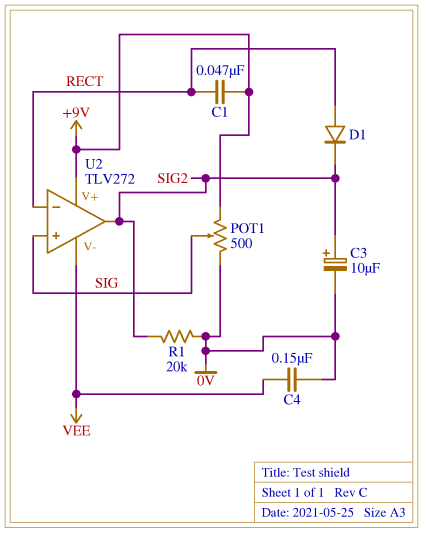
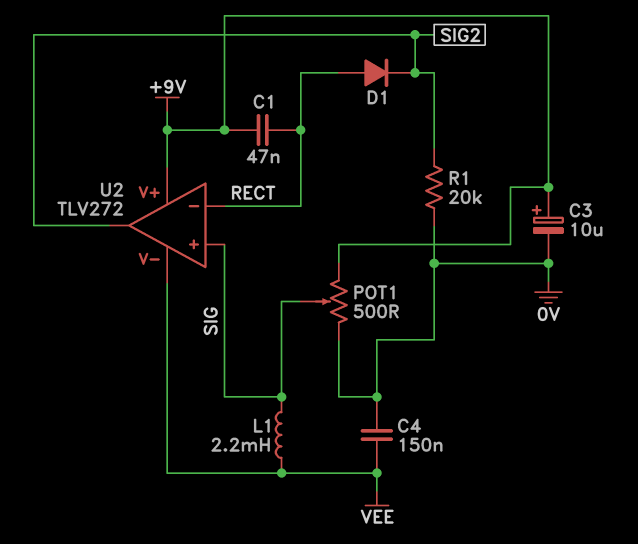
C3: 10uF (plus SIG2, minus 0V) -> 10uF (plus +9V, minus 0V)
L1: none -> 2.2mH (SIG, VEE)

